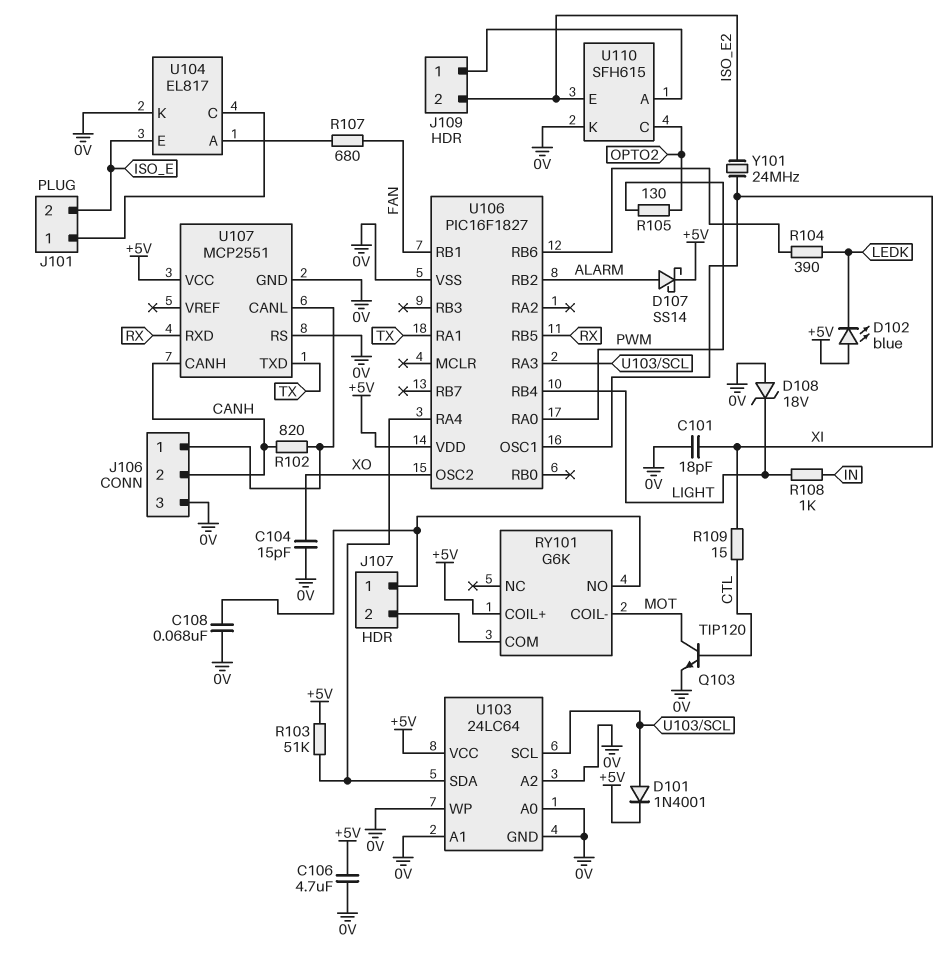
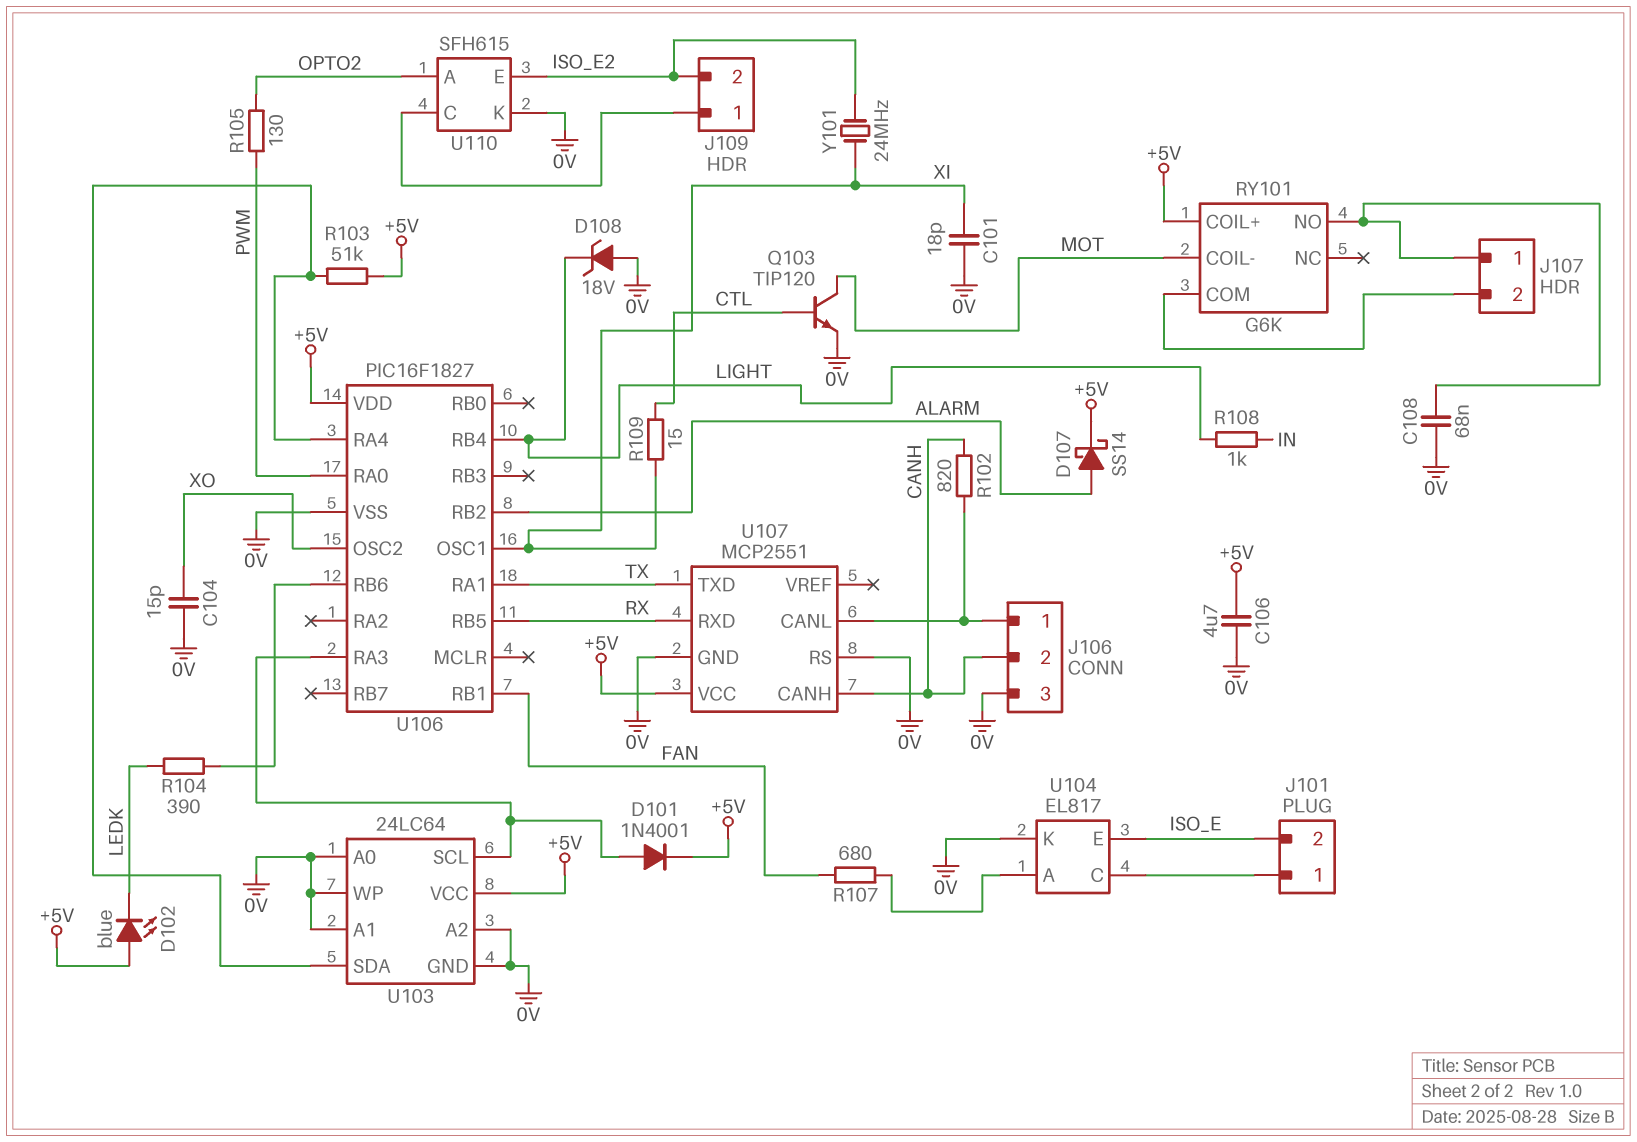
U110 pin A: J109/1 -> OPTO2
U110 pin C: OPTO2 -> J109/1

